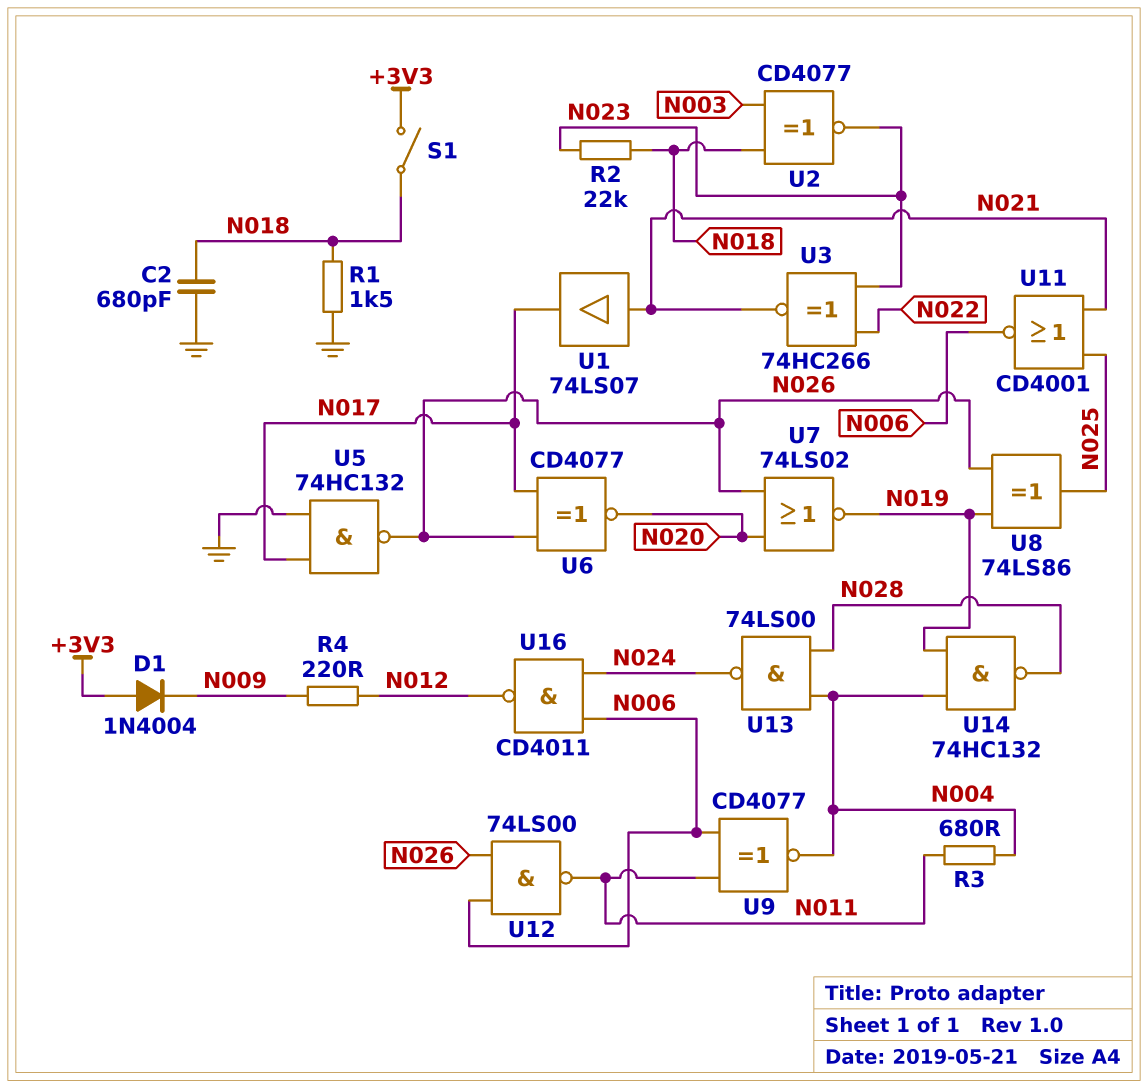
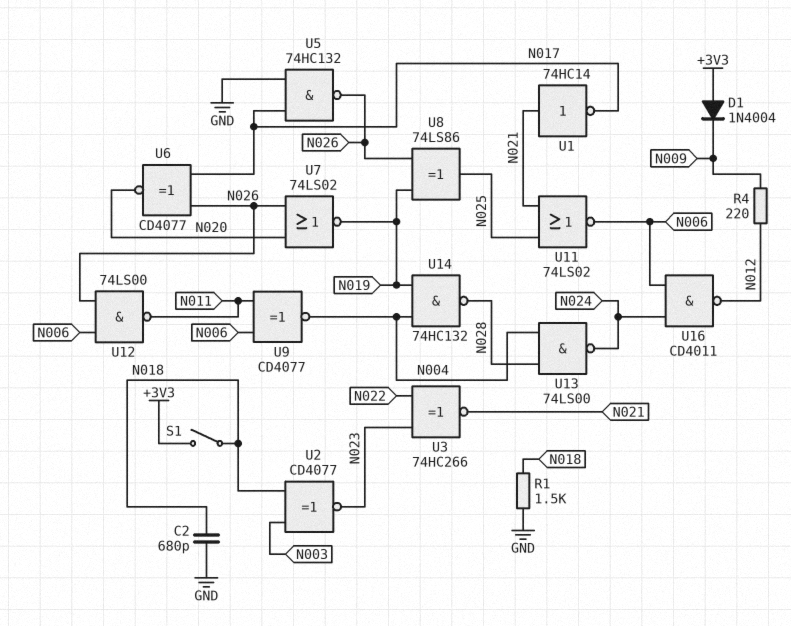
R2: 22k (N018, N023) -> none
R3: 680 (N004, N011) -> none
U1: buffer 74LS07 (in N021, out N017) -> NOT 74HC14 (in N021, out N017)
U11: NOR CD4001 (in N021, in N025, out N006) -> NOR 74LS02 (in N021, in N025, out N006)

